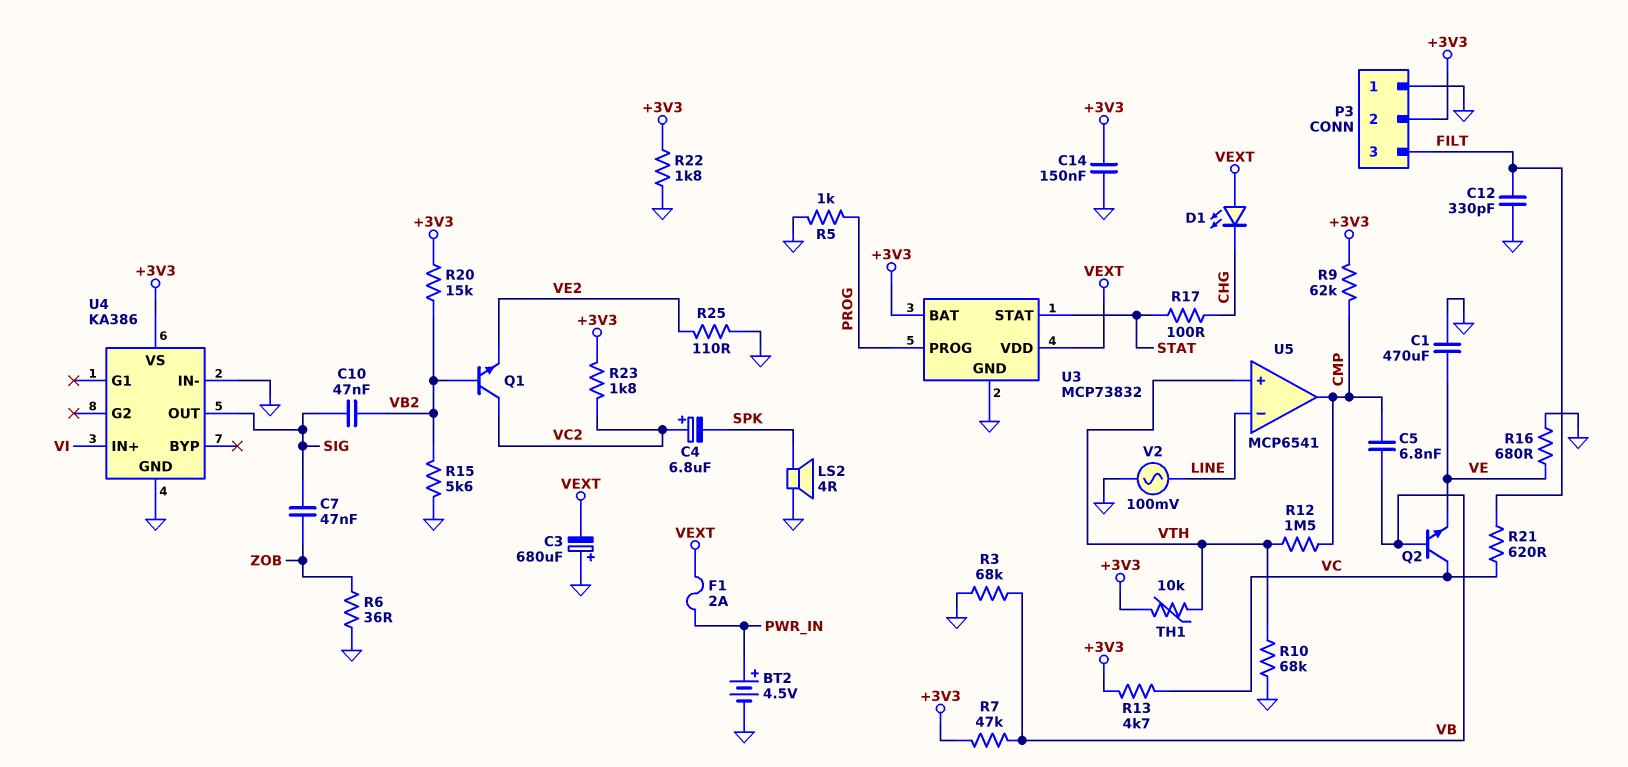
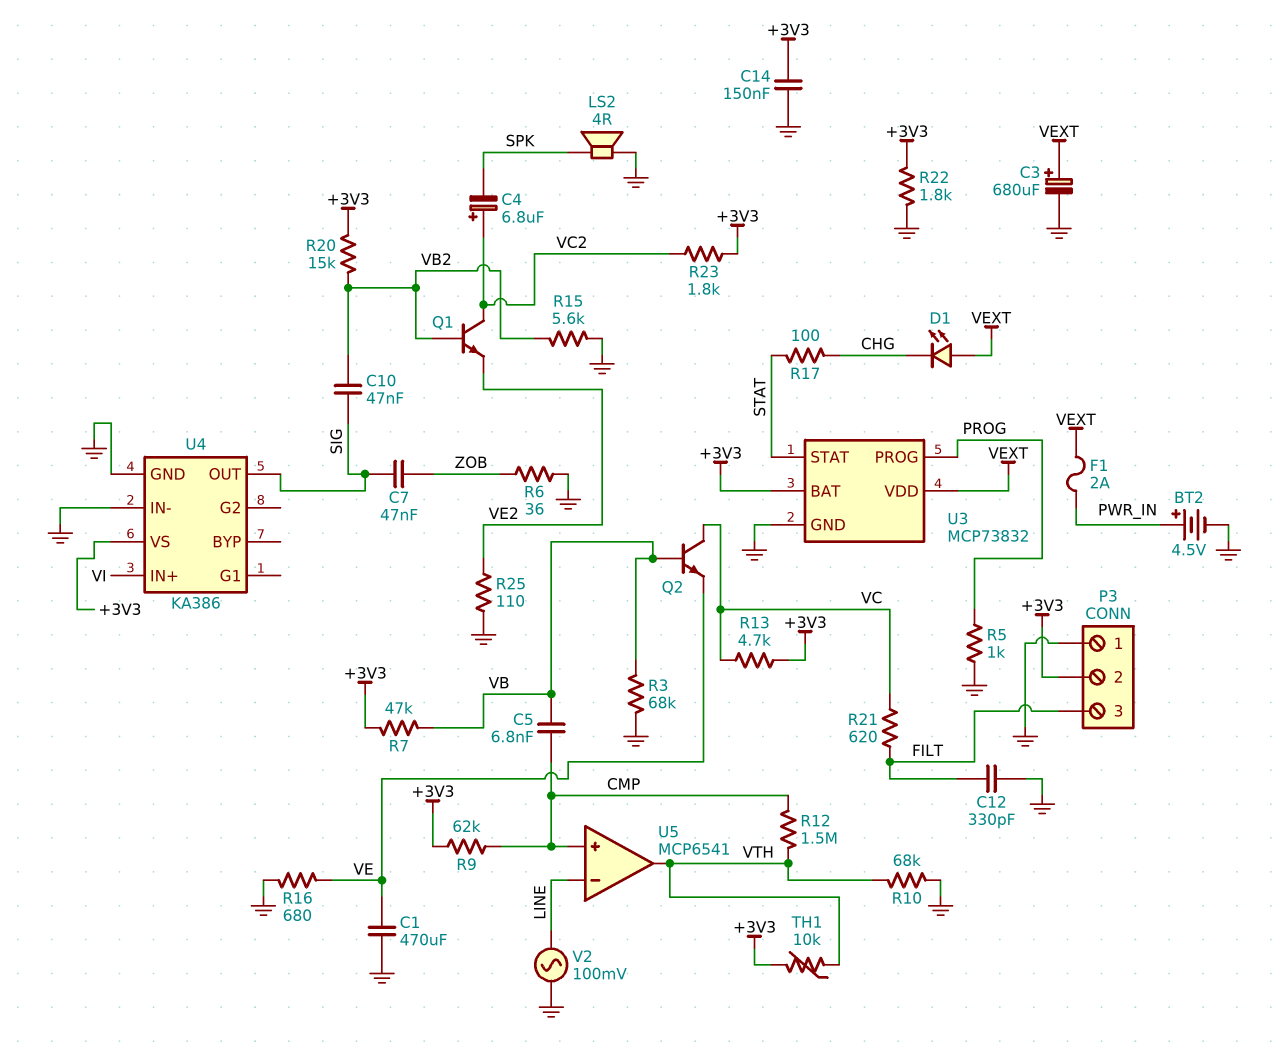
C3: 680uF (plus GND, minus VEXT) -> 680uF (plus VEXT, minus GND)
U5 pin in+: VTH -> CMP
U5 pin out: CMP -> VTH

